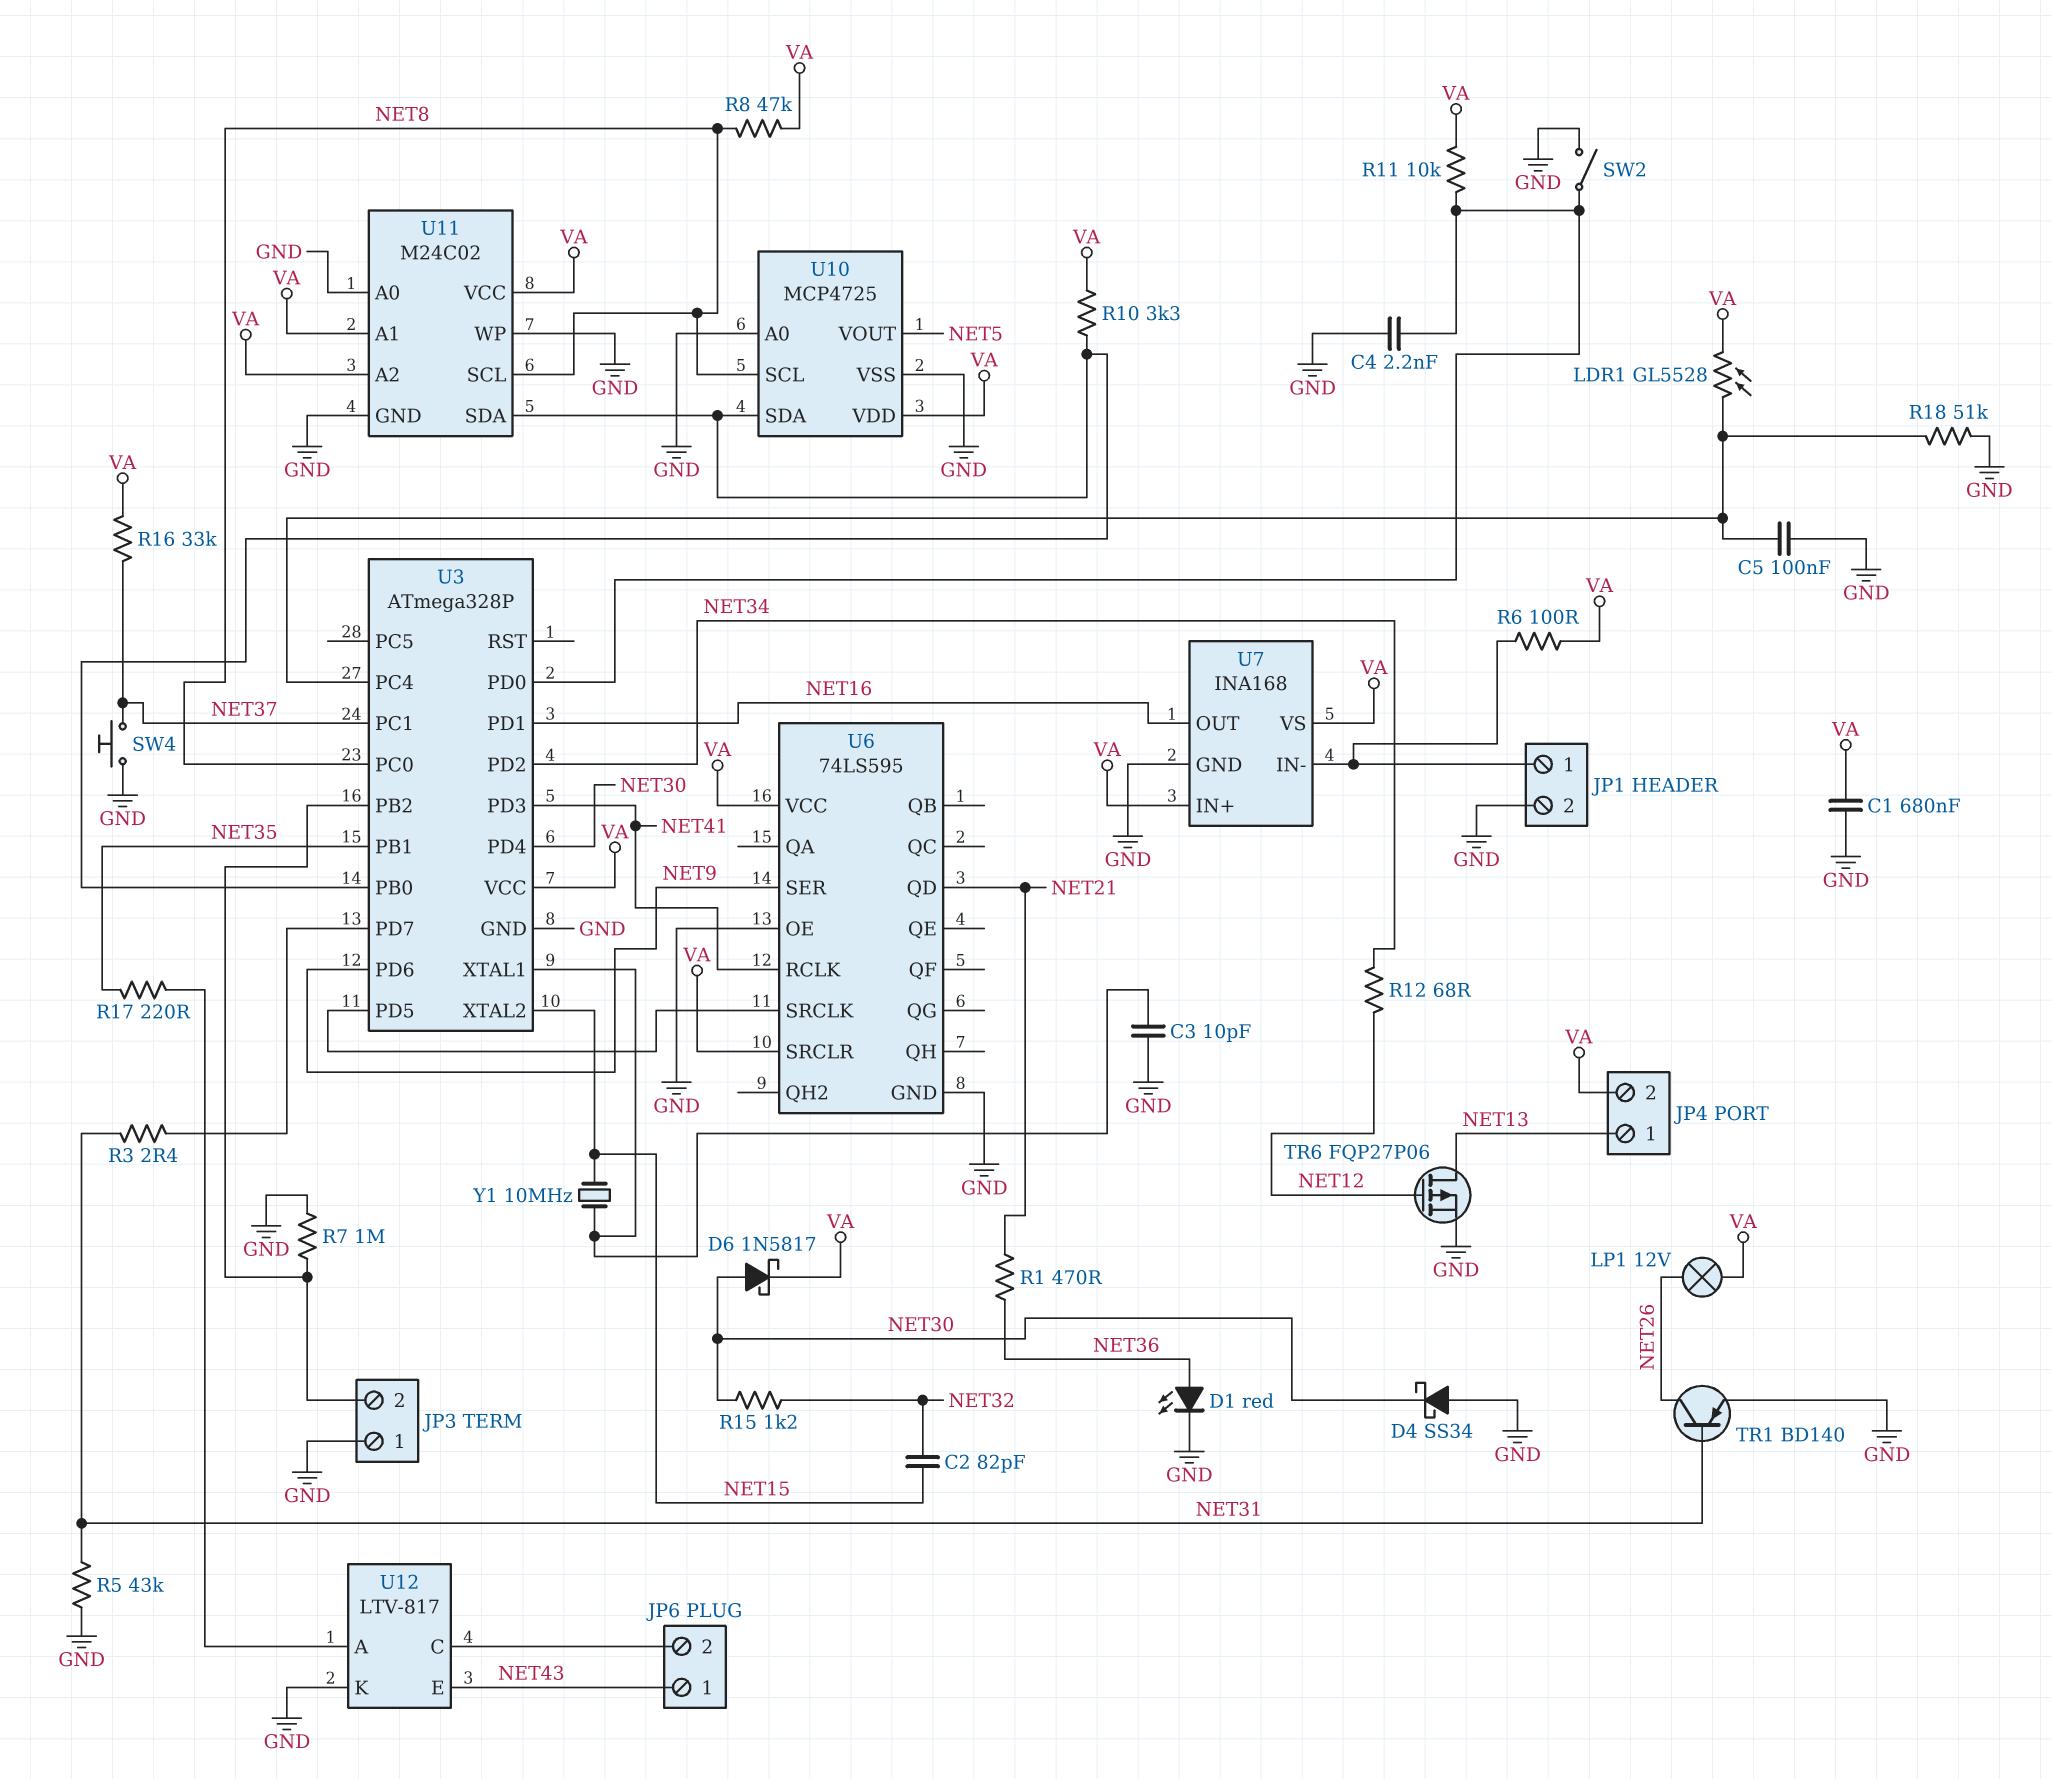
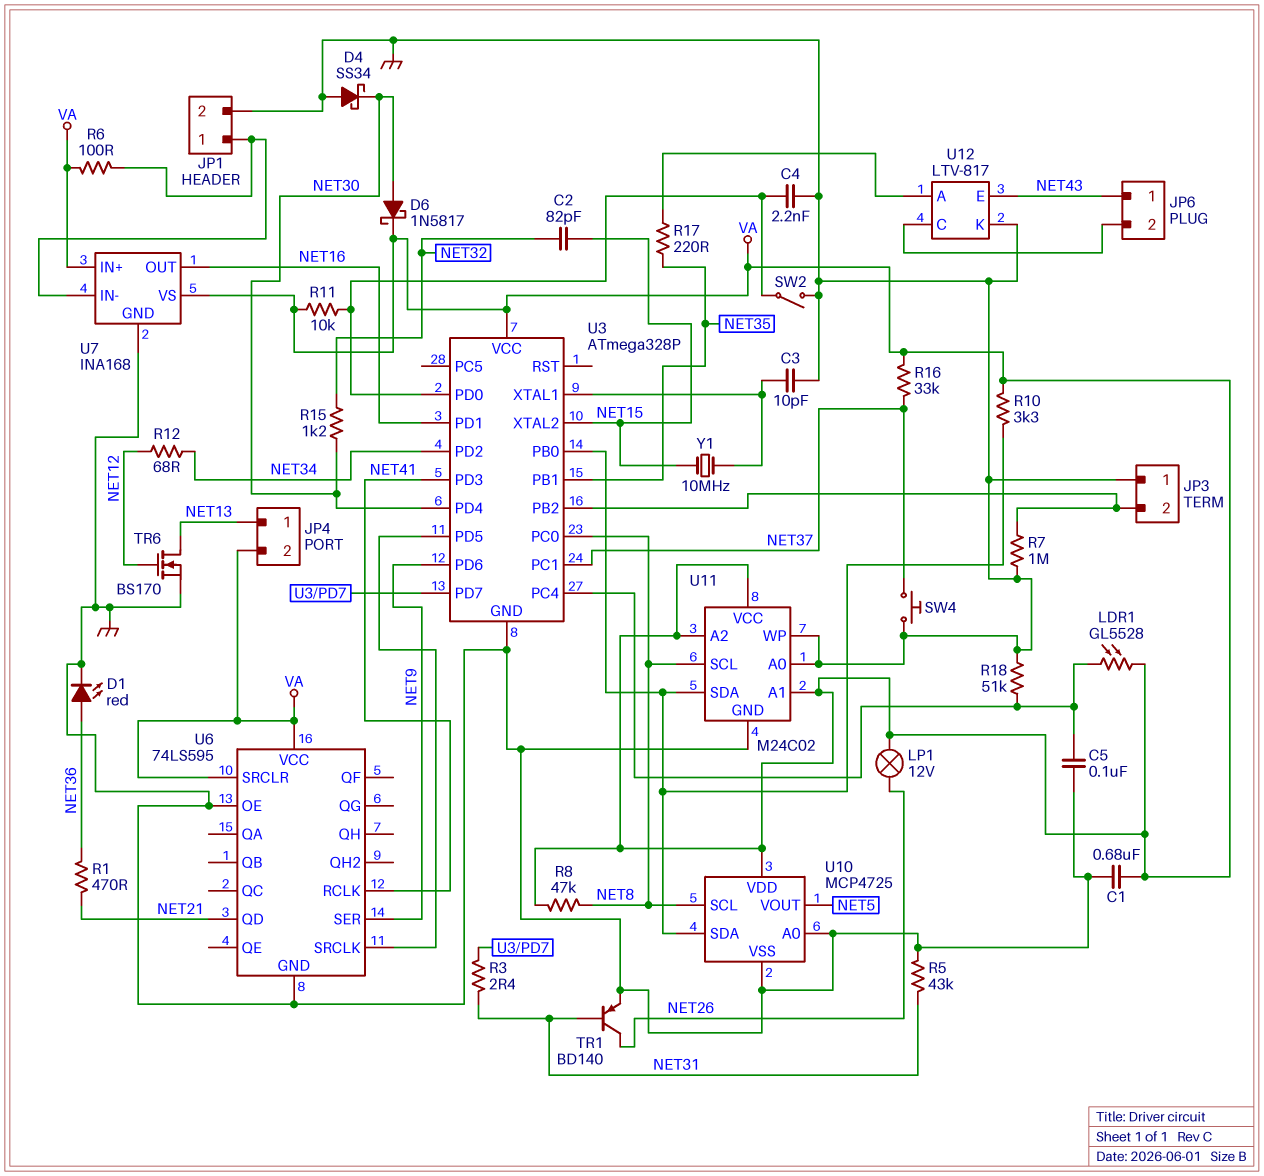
TR6: PMOS FQP27P06 (G NET12, D NET13, S GND) -> NMOS BS170 (G NET12, D NET13, S GND)

